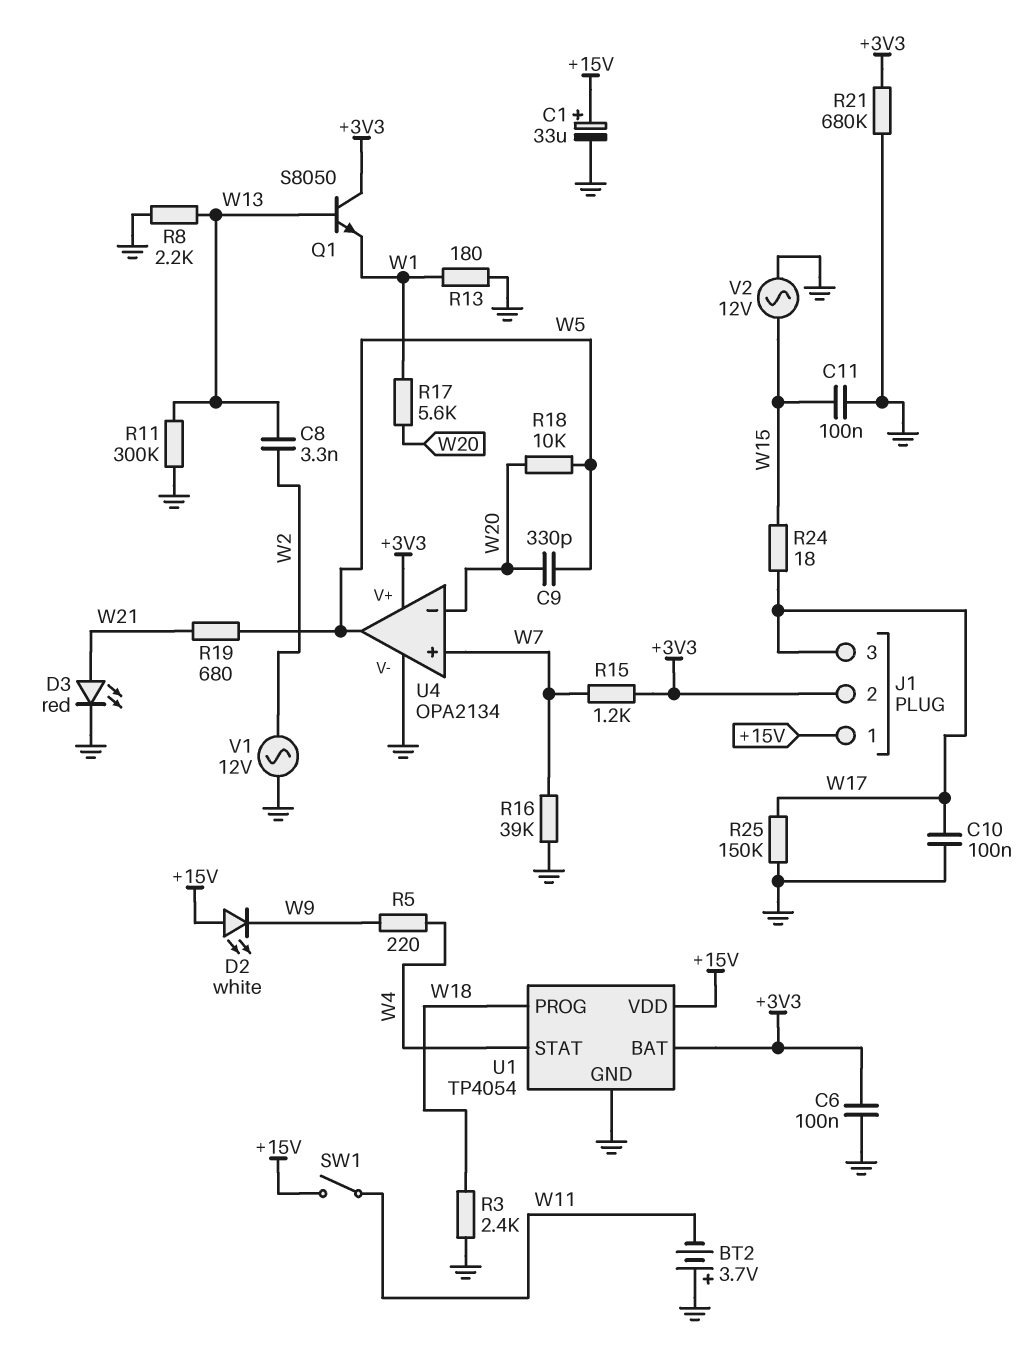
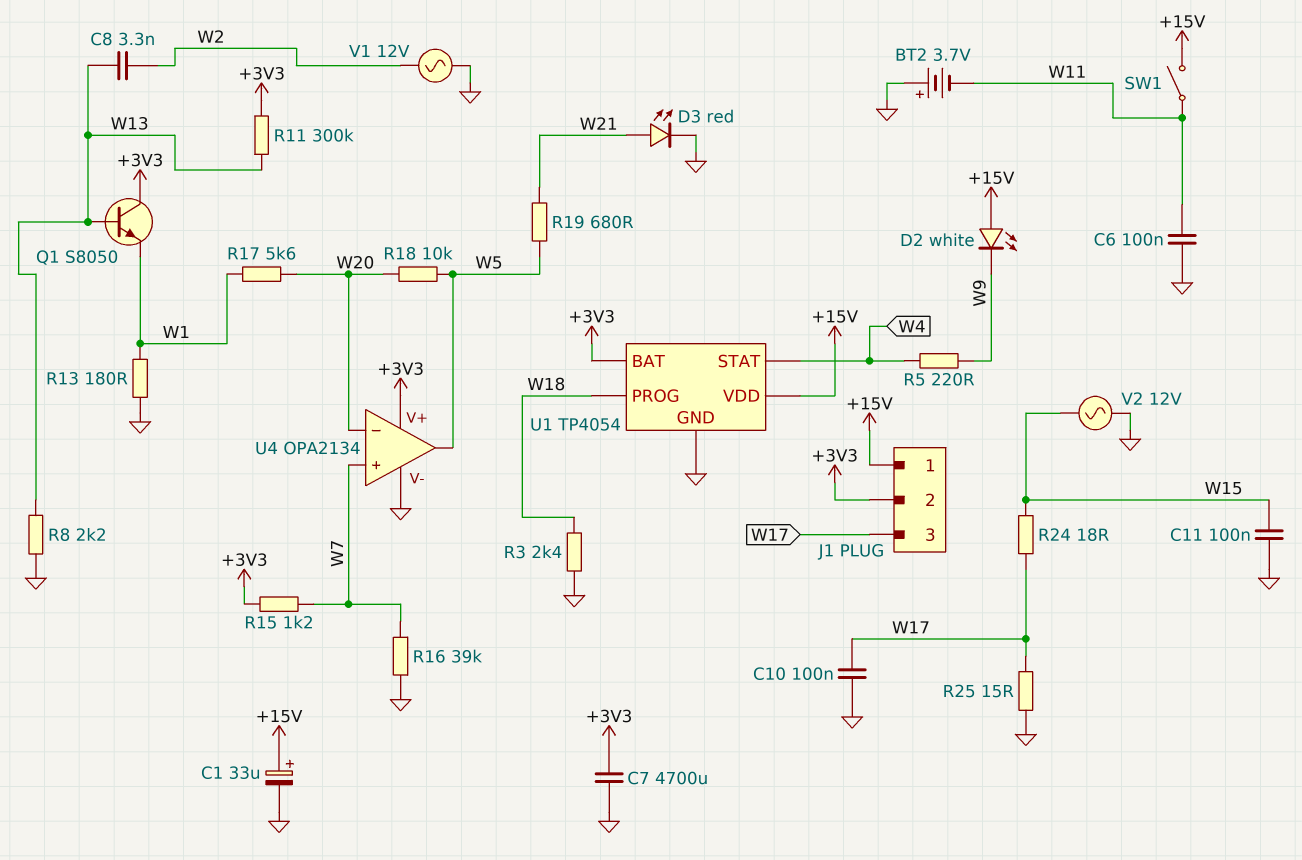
C6: 100nF (+3V3, GND) -> 100nF (GND, W11)
C7: none -> 4700uF (+3V3, GND)
C9: 330pF (W5, W20) -> none
R11: 300k (GND, W13) -> 300k (+3V3, W13)
R21: 680k (+3V3, GND) -> none
R25: 150k (GND, W17) -> 15 (GND, W17)

